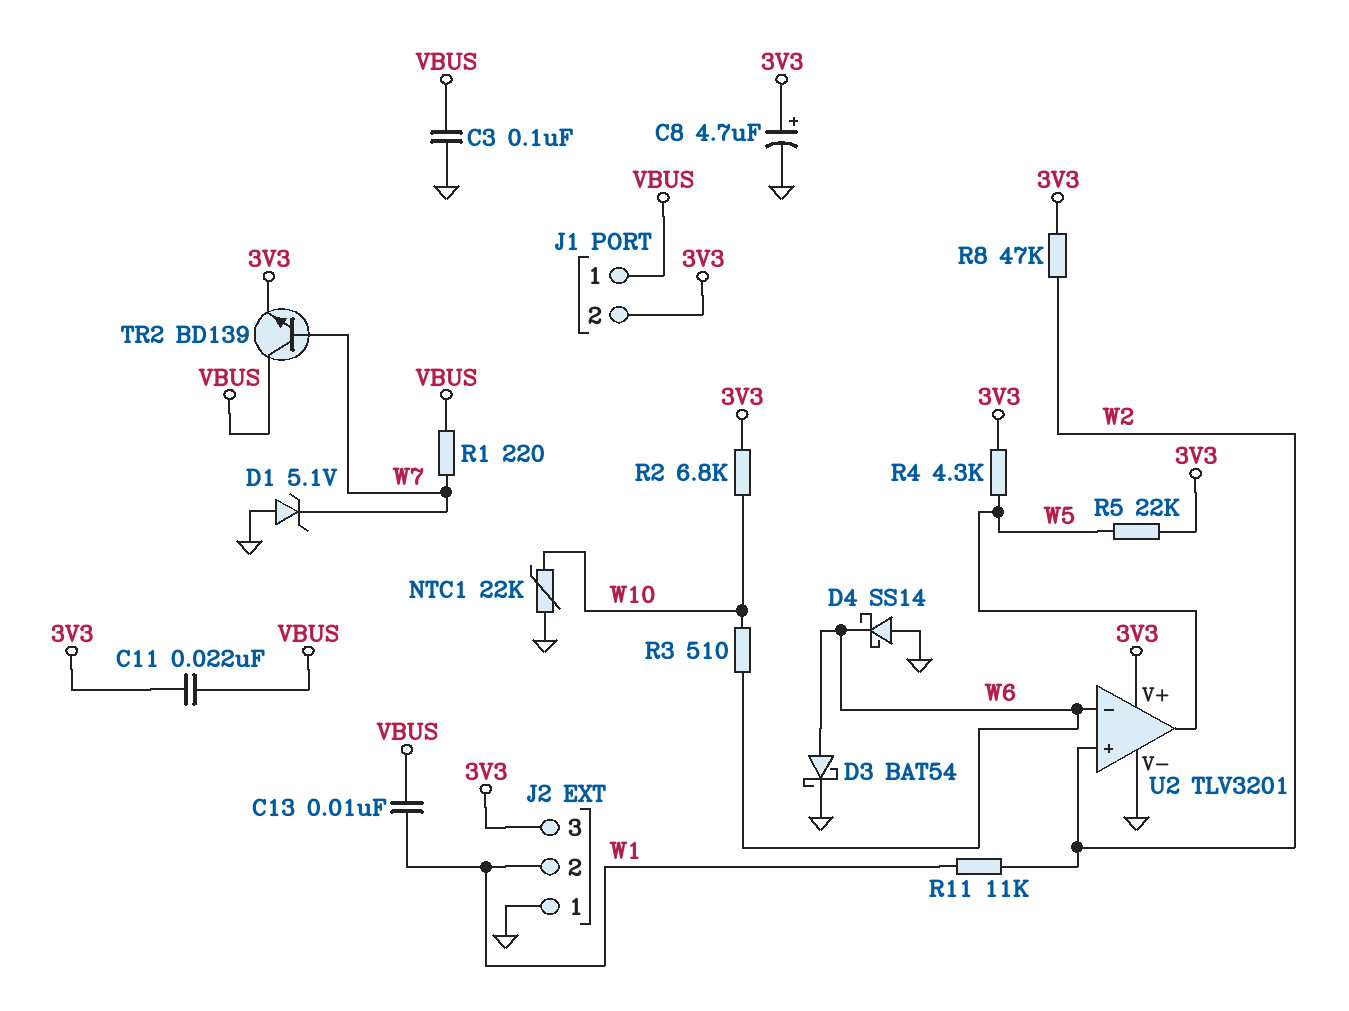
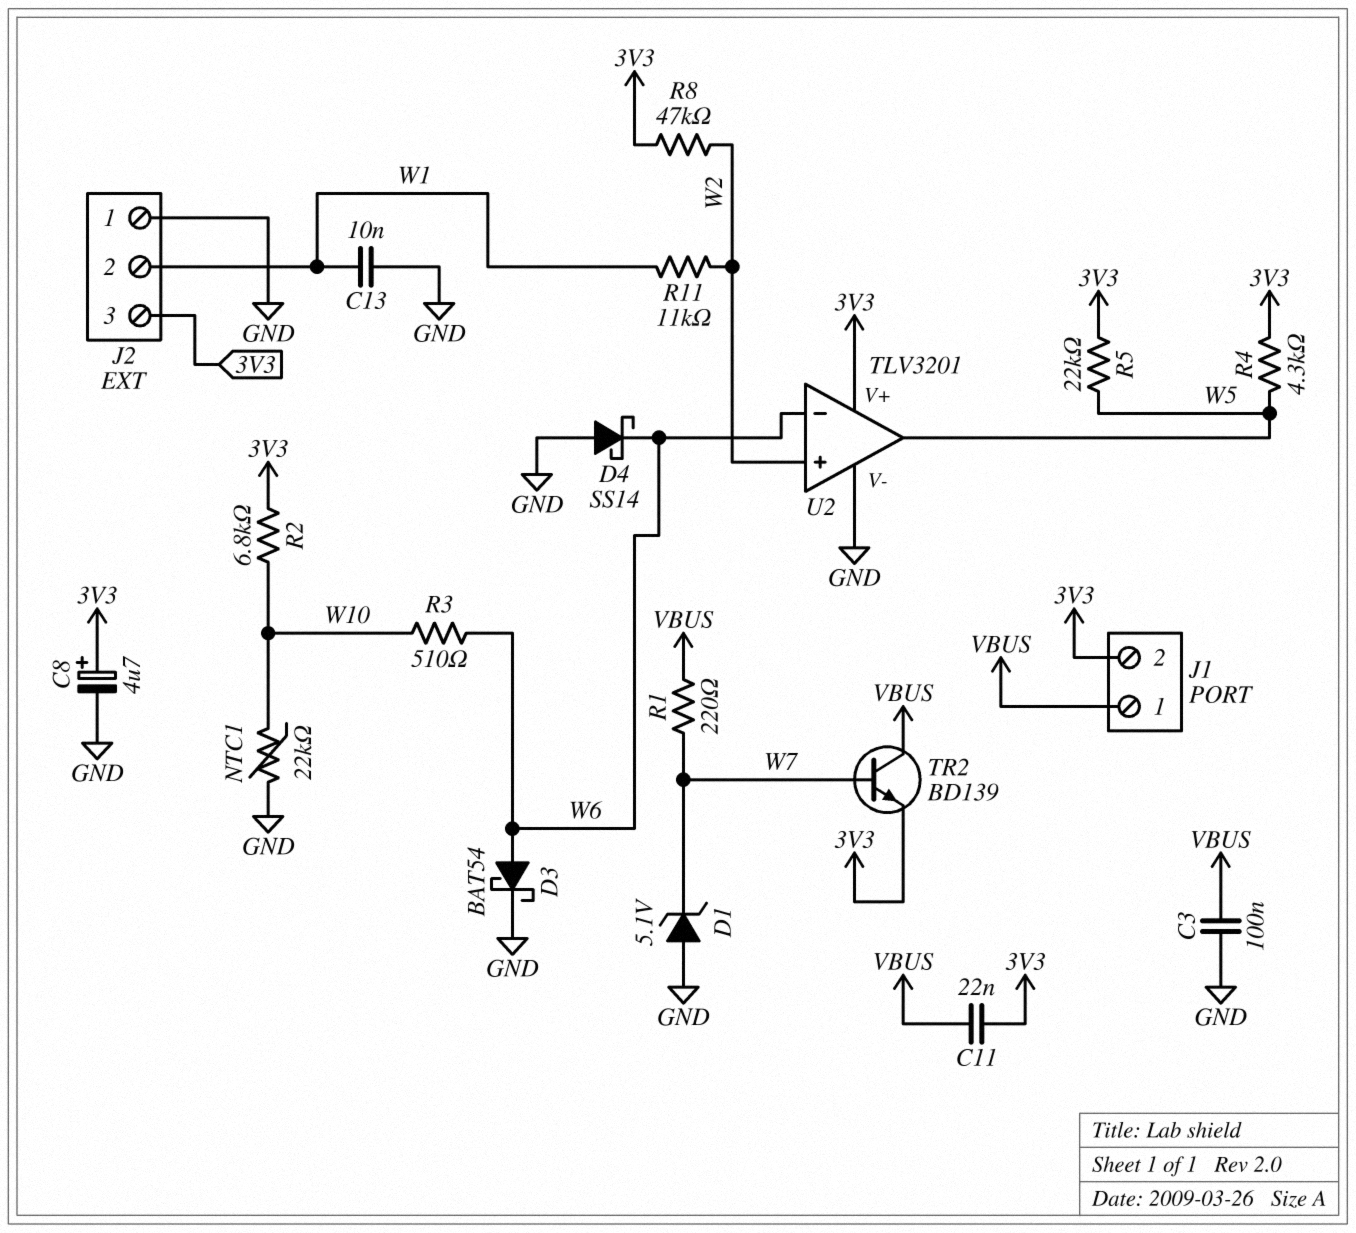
C13: 10nF (VBUS, W1) -> 10nF (GND, W1)

